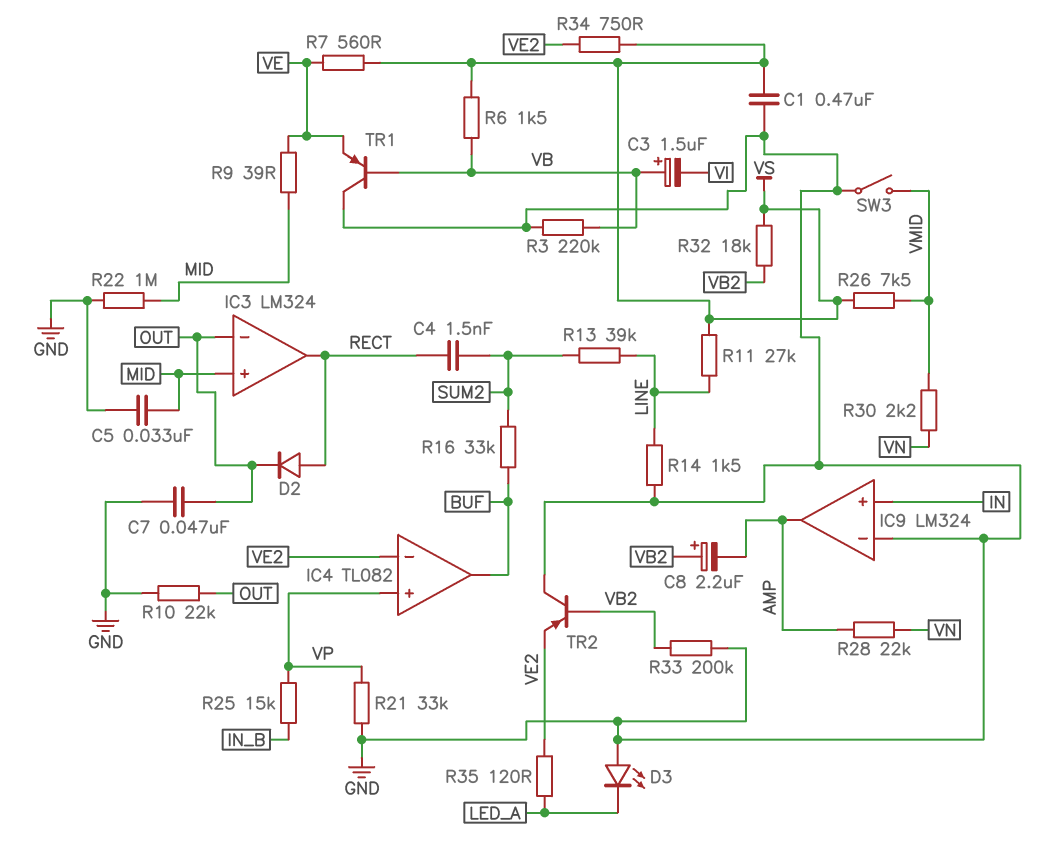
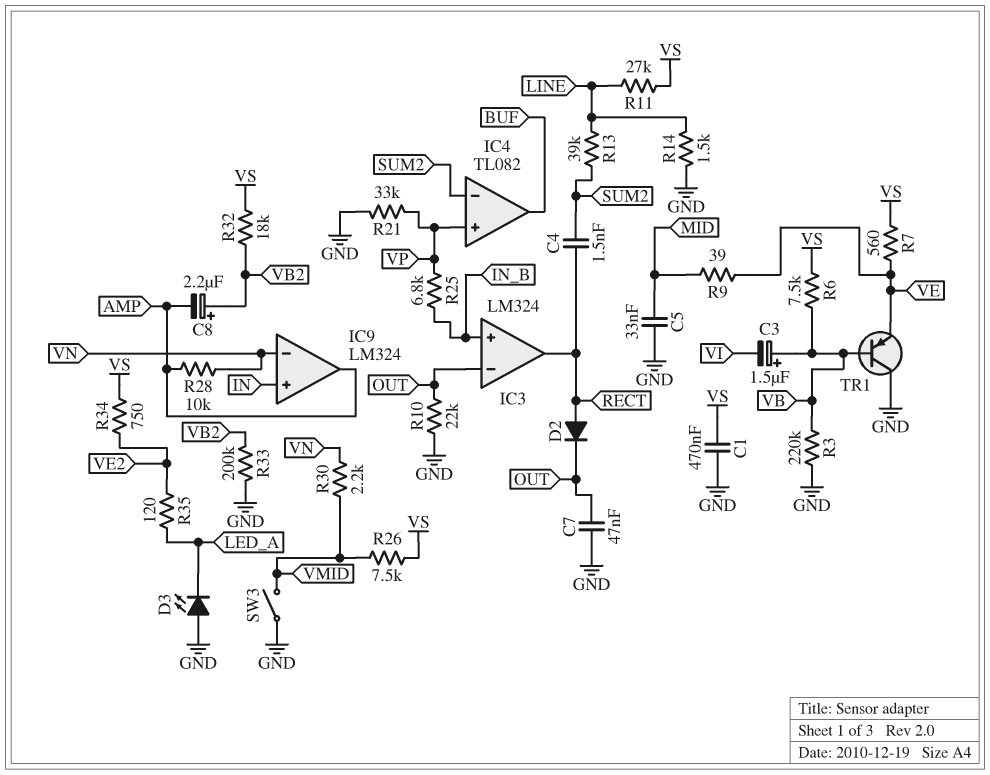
IC3 pin in+: MID -> IN_B
IC4 pin in-: VE2 -> SUM2
IC9 pin in-: GND -> VN
R6: 1.5k (VB, VS) -> 7.5k (VB, VS)
R16: 33k (BUF, SUM2) -> none
R22: 1M (GND, MID) -> none
R25: 15k (IN_B, VP) -> 6.8k (IN_B, VP)
R28: 22k (AMP, VN) -> 10k (AMP, VN)
TR2: PNP (B VB2, C GND, E VE2) -> none

